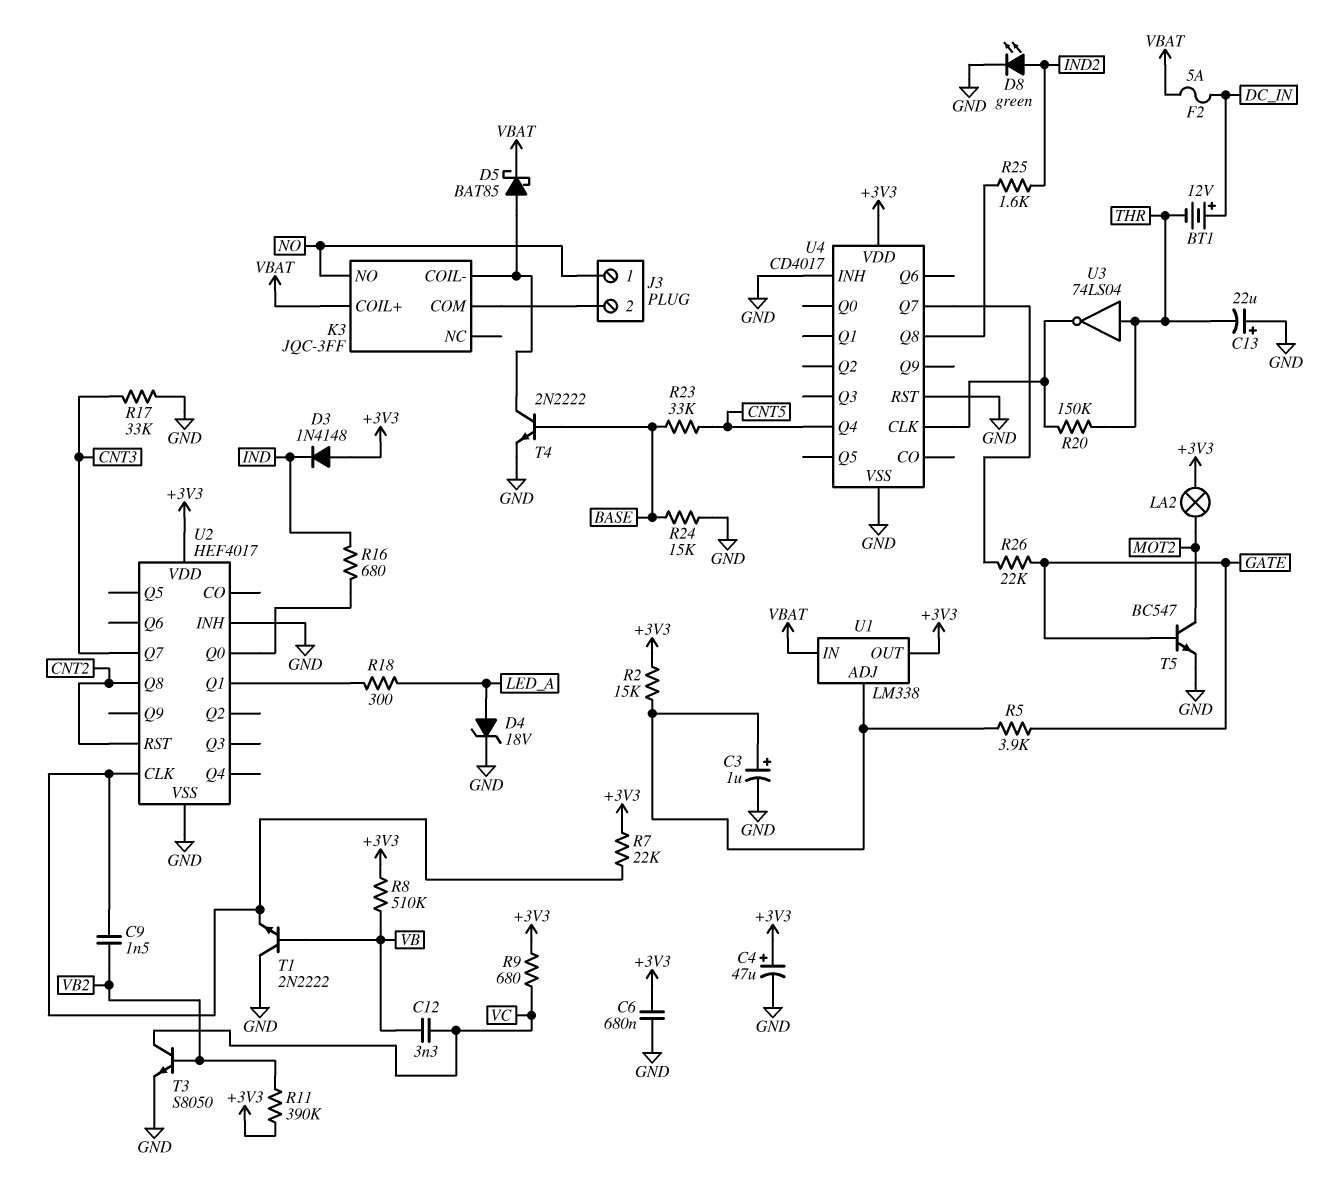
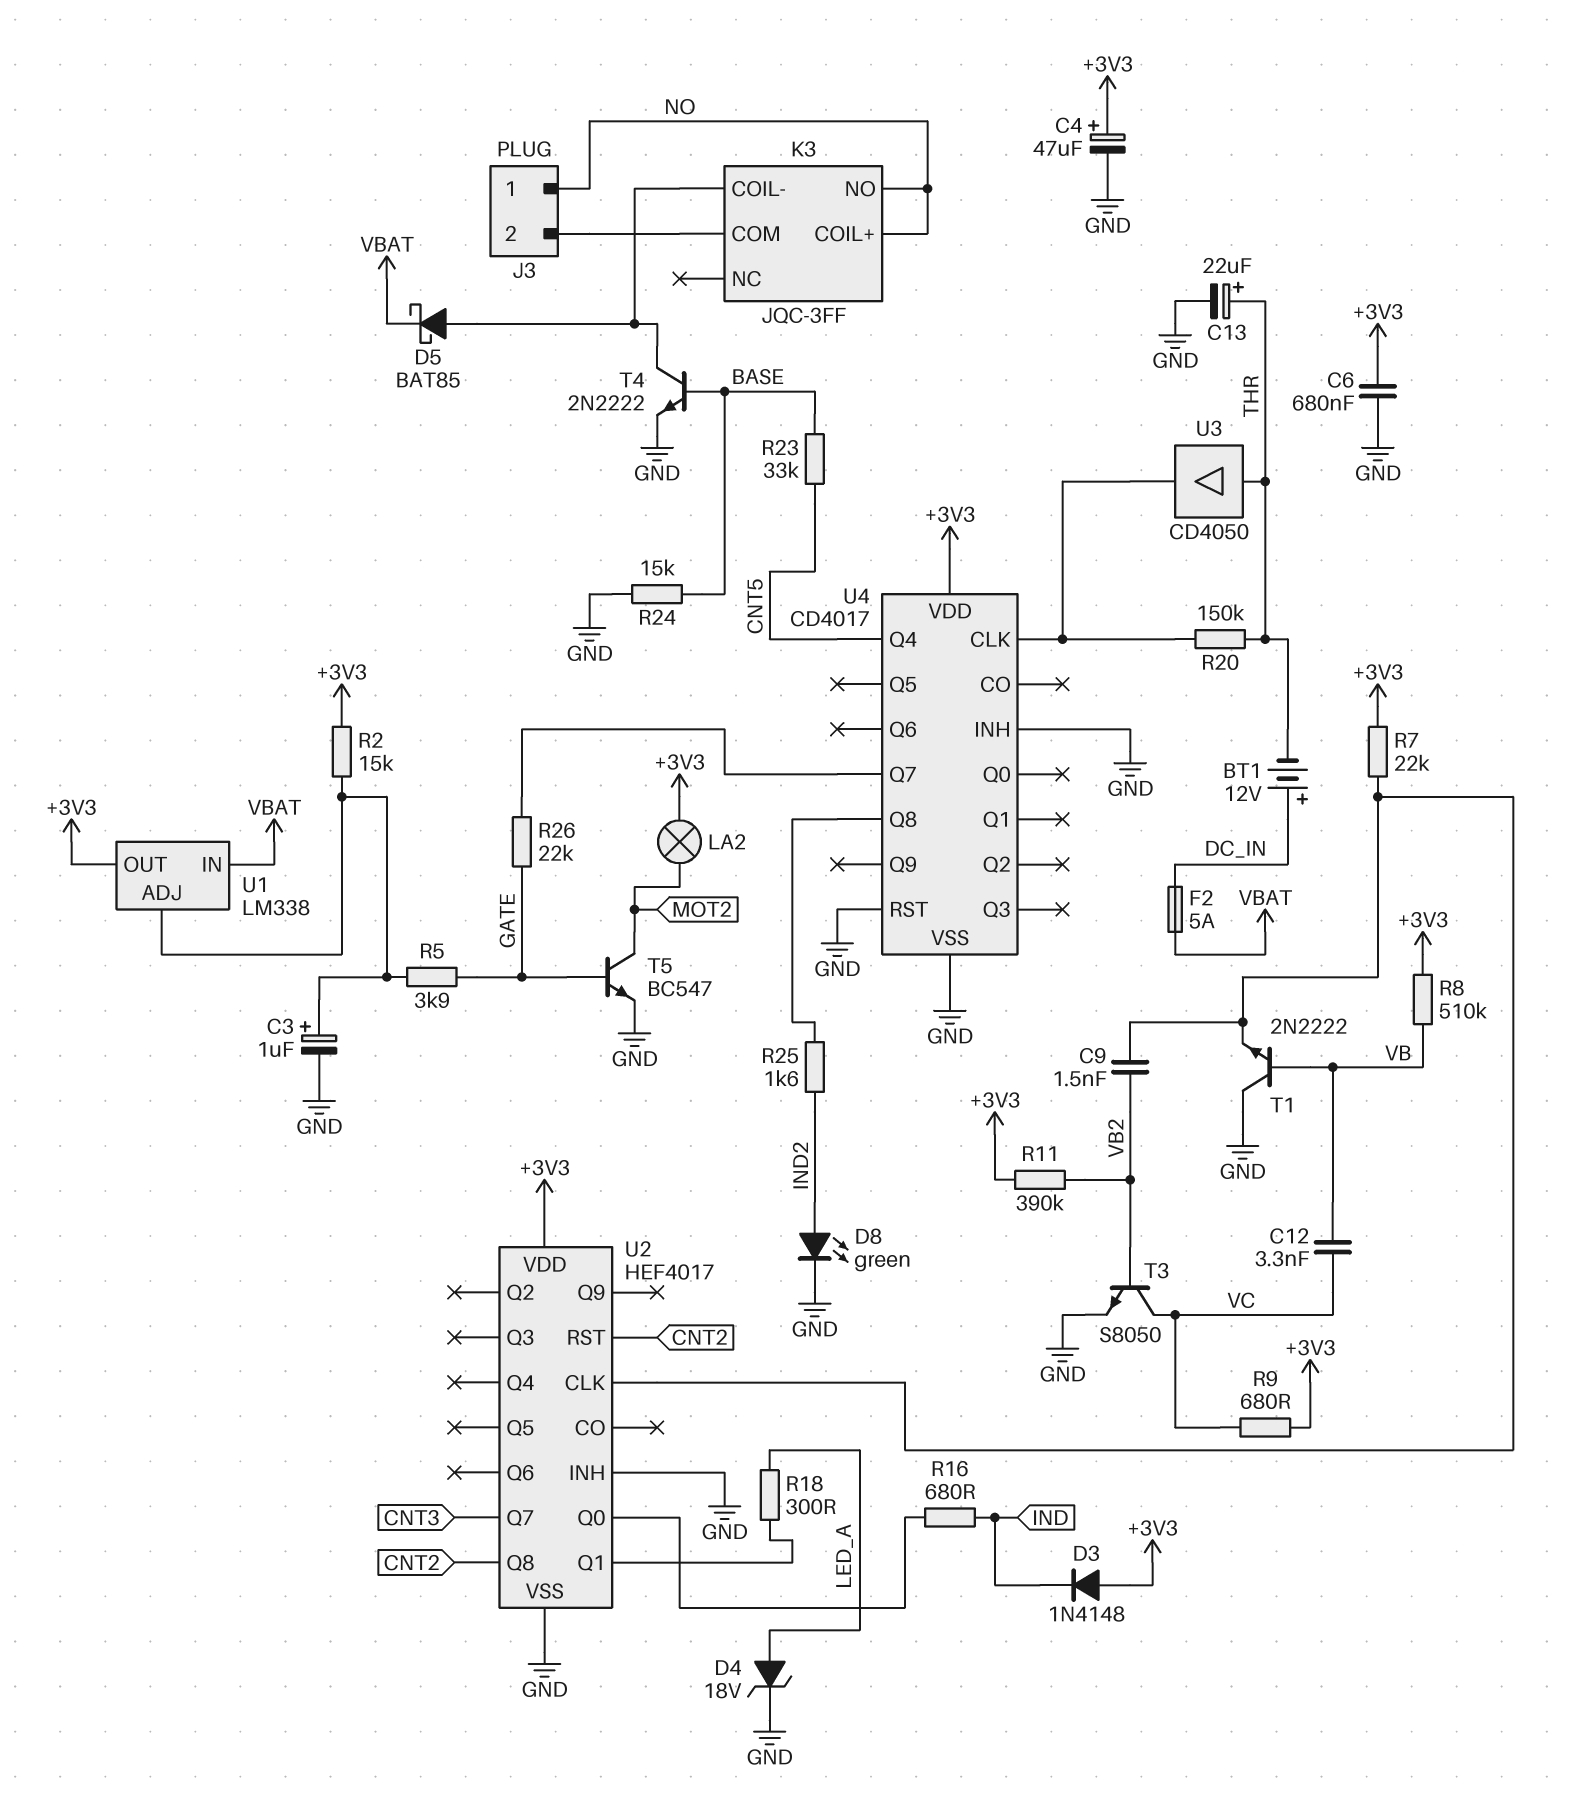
C13: 22uF (plus GND, minus THR) -> 22uF (plus THR, minus GND)
K3 pin COIL+: VBAT -> NO
R17: 33k (CNT3, GND) -> none
U3: NOT 74LS04 (in THR, out U4/CLK) -> buffer CD4050 (in THR, out U4/CLK)

